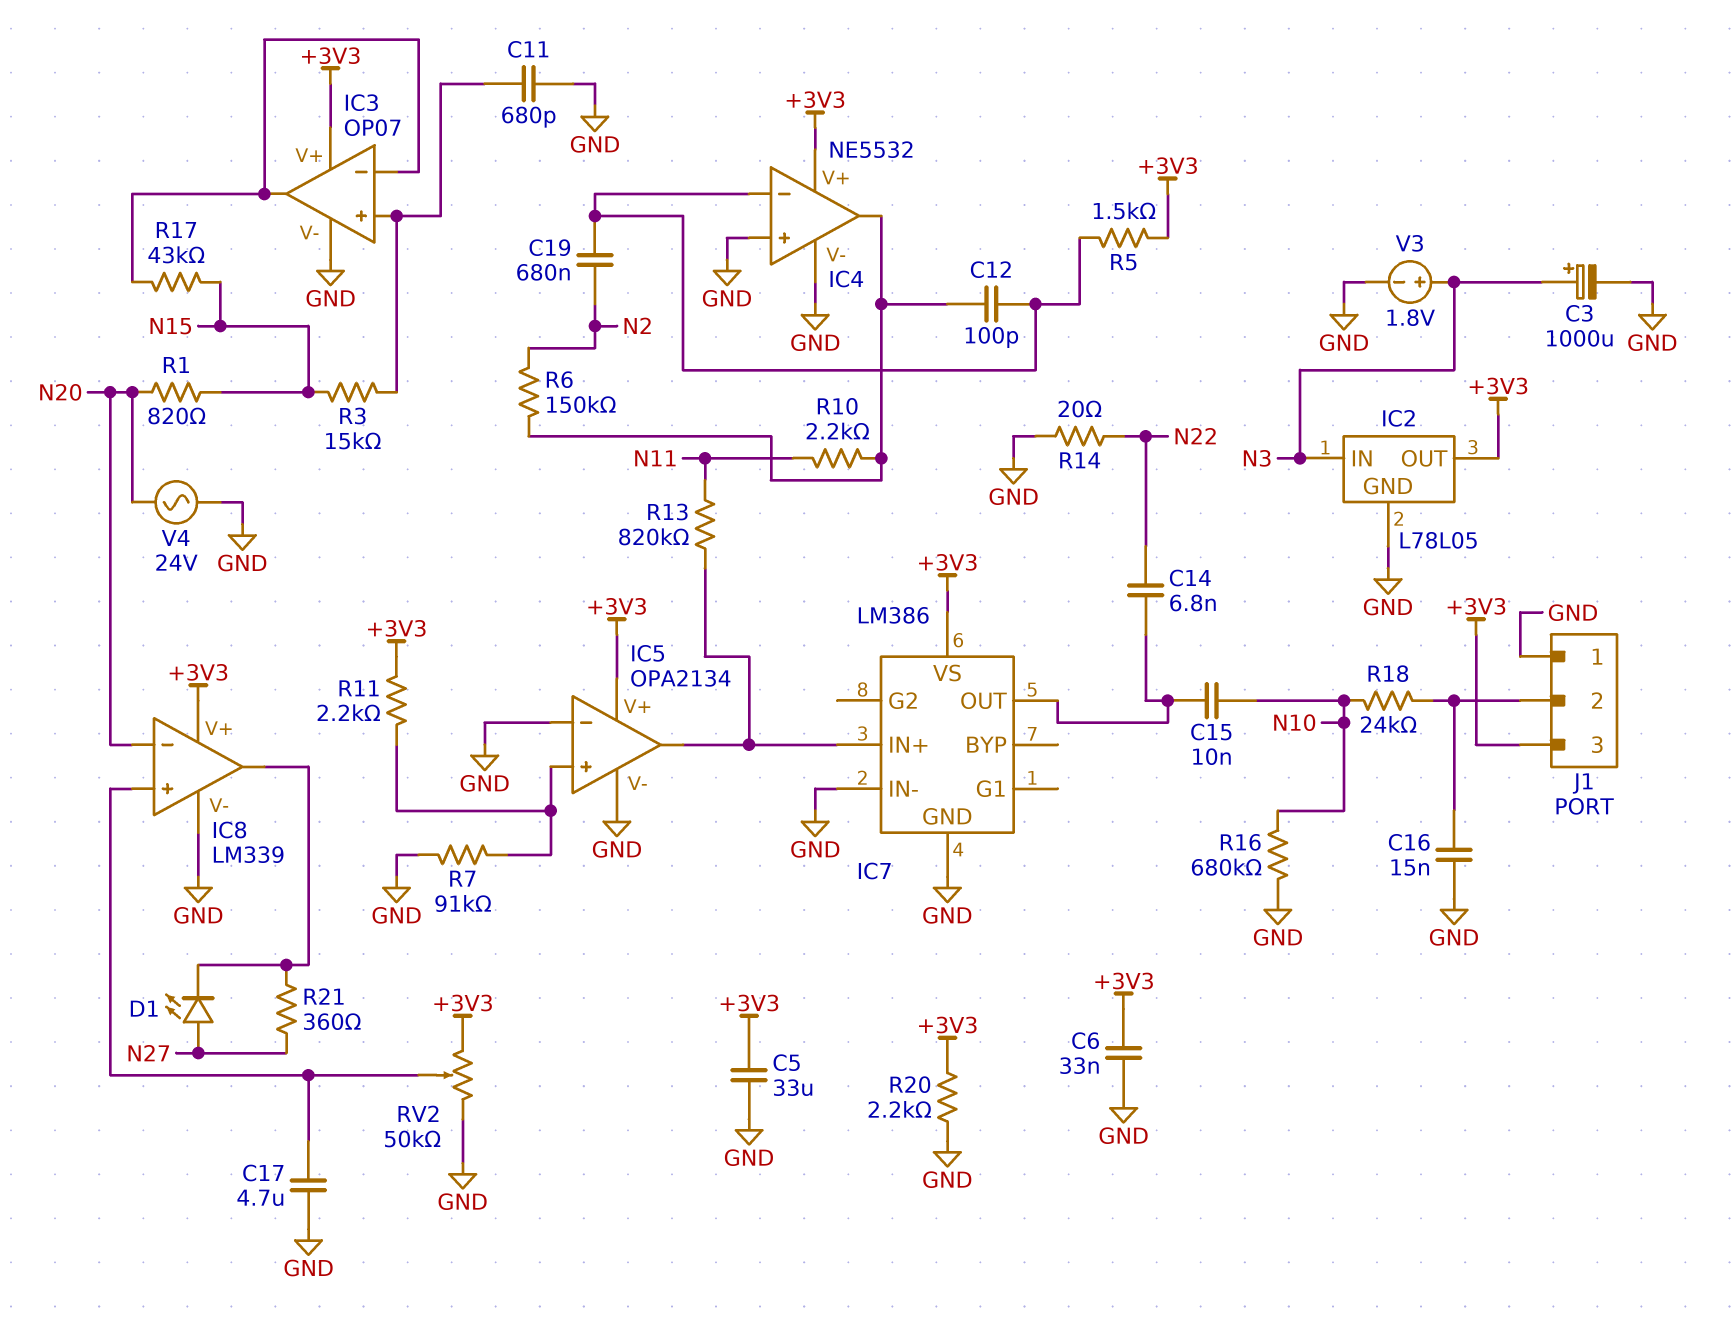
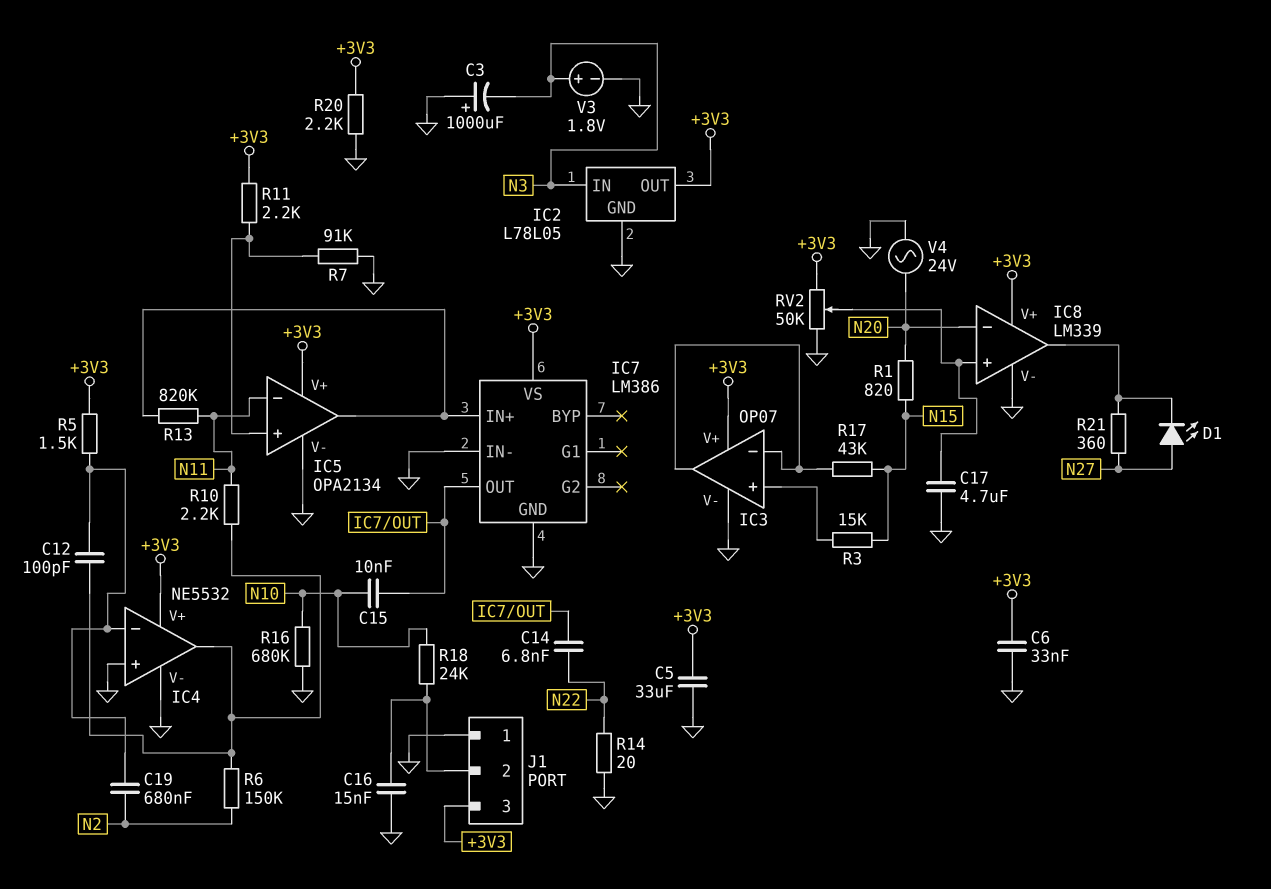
C3: 1000uF (plus N3, minus GND) -> 1000uF (plus GND, minus N3)
C11: 680pF (GND, IC3/in+) -> none
IC5 pin in-: GND -> N11

